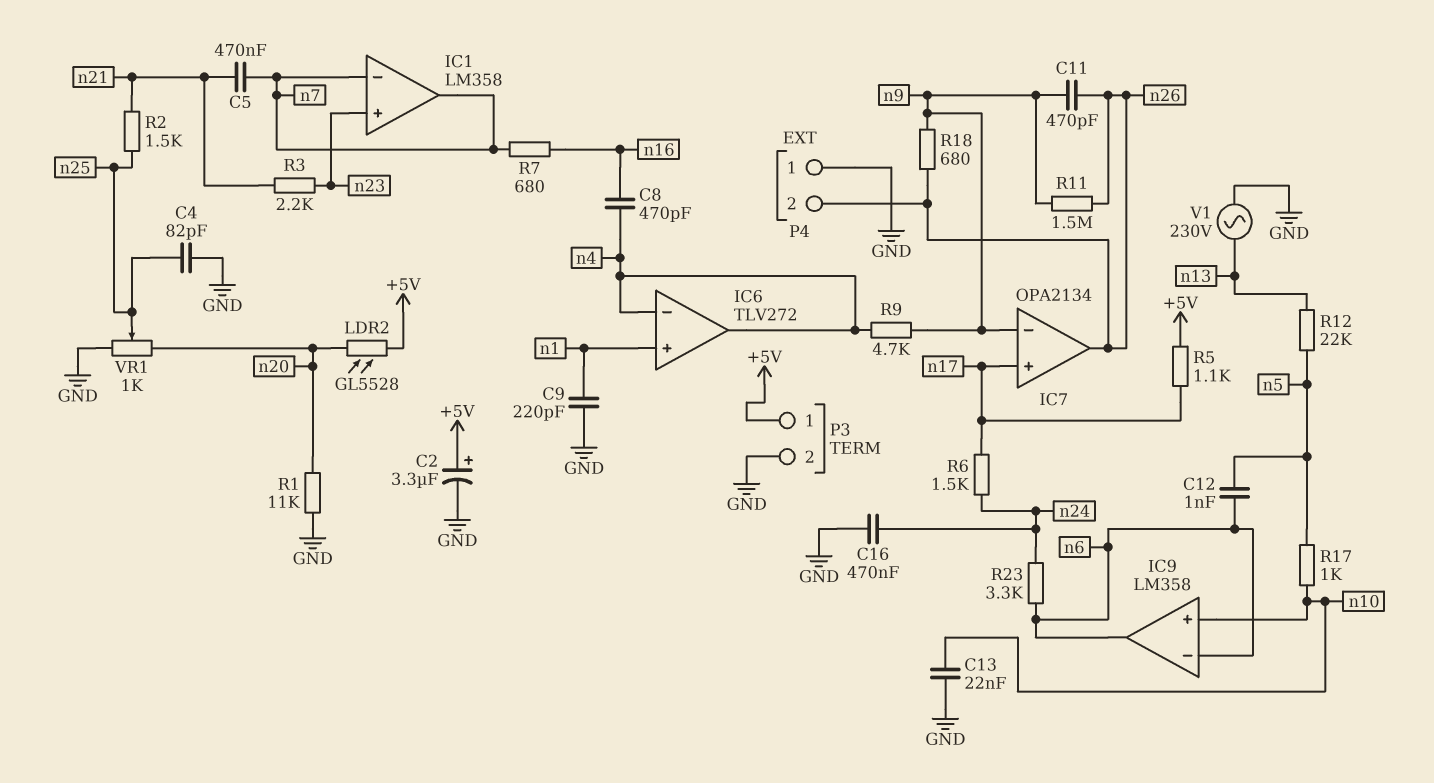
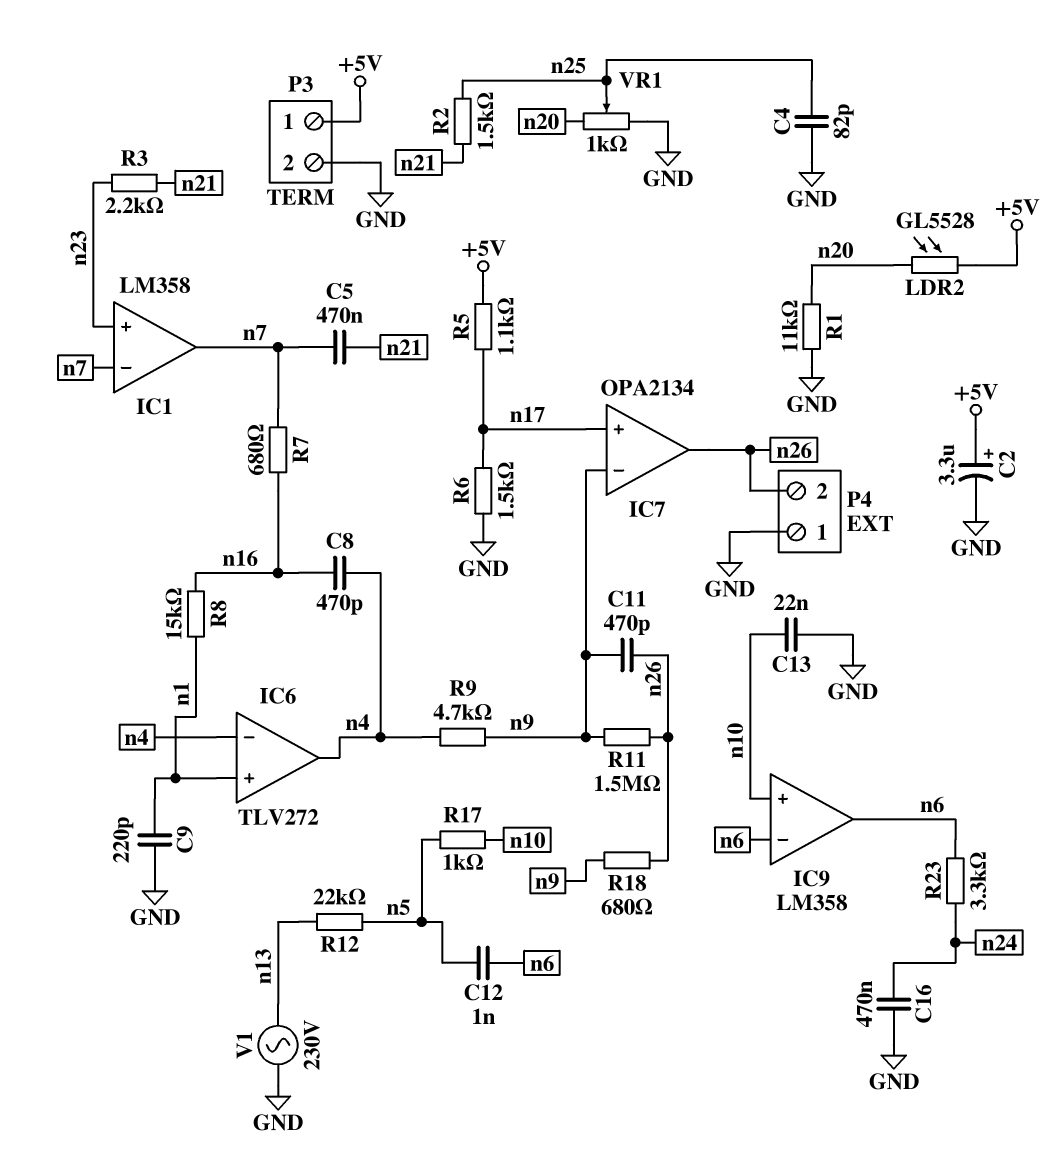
R6: 1.5k (n17, n24) -> 1.5k (GND, n17)
R8: none -> 15k (n1, n16)

